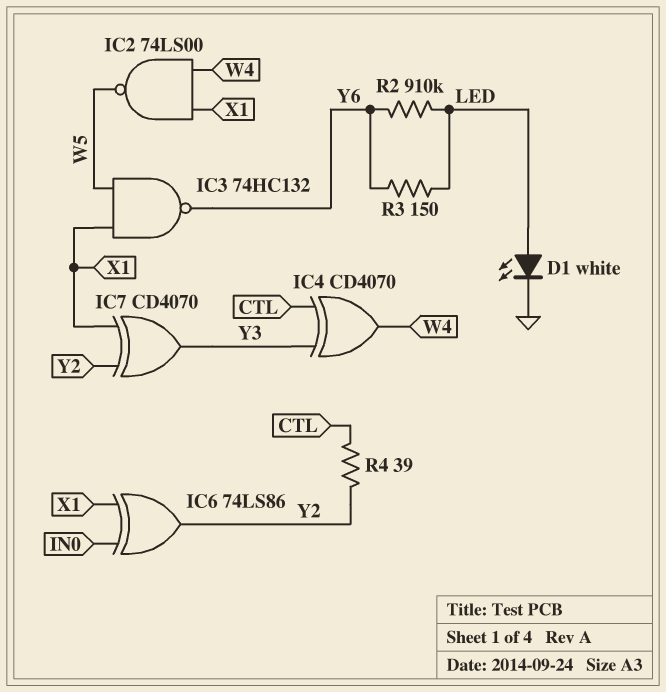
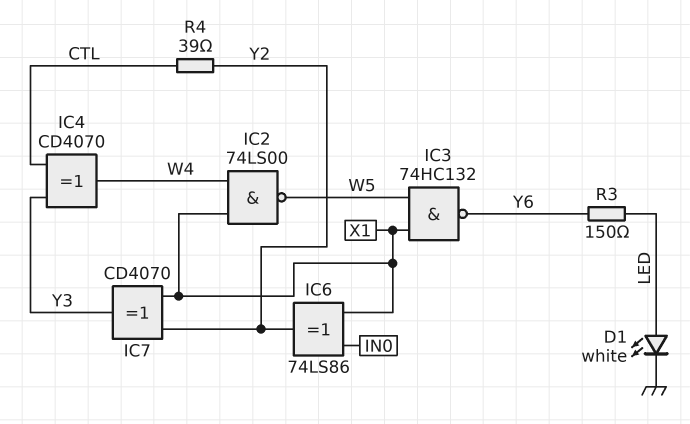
R2: 910k (LED, Y6) -> none

